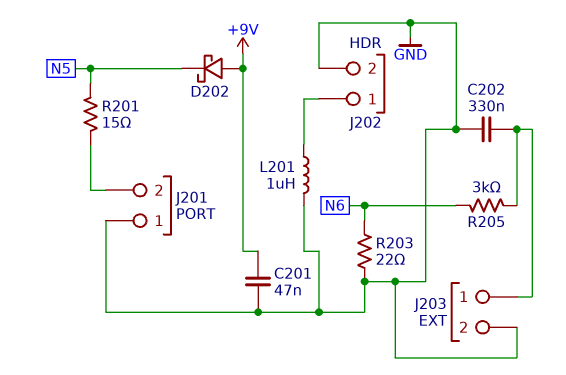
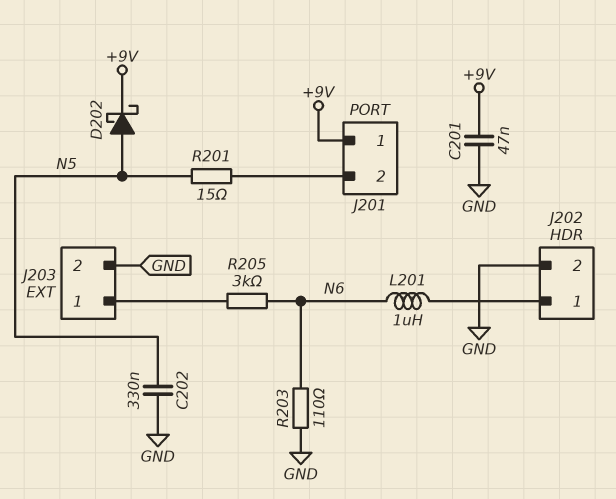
C202: 330nF (GND, J203/1) -> 330nF (GND, N5)
D202: schottky (A +9V, K N5) -> schottky (A N5, K +9V)
J201 pin 1: GND -> +9V
L201: 1uH (GND, J202/1) -> 1uH (J202/1, N6)
R203: 22 (GND, N6) -> 110 (GND, N6)

